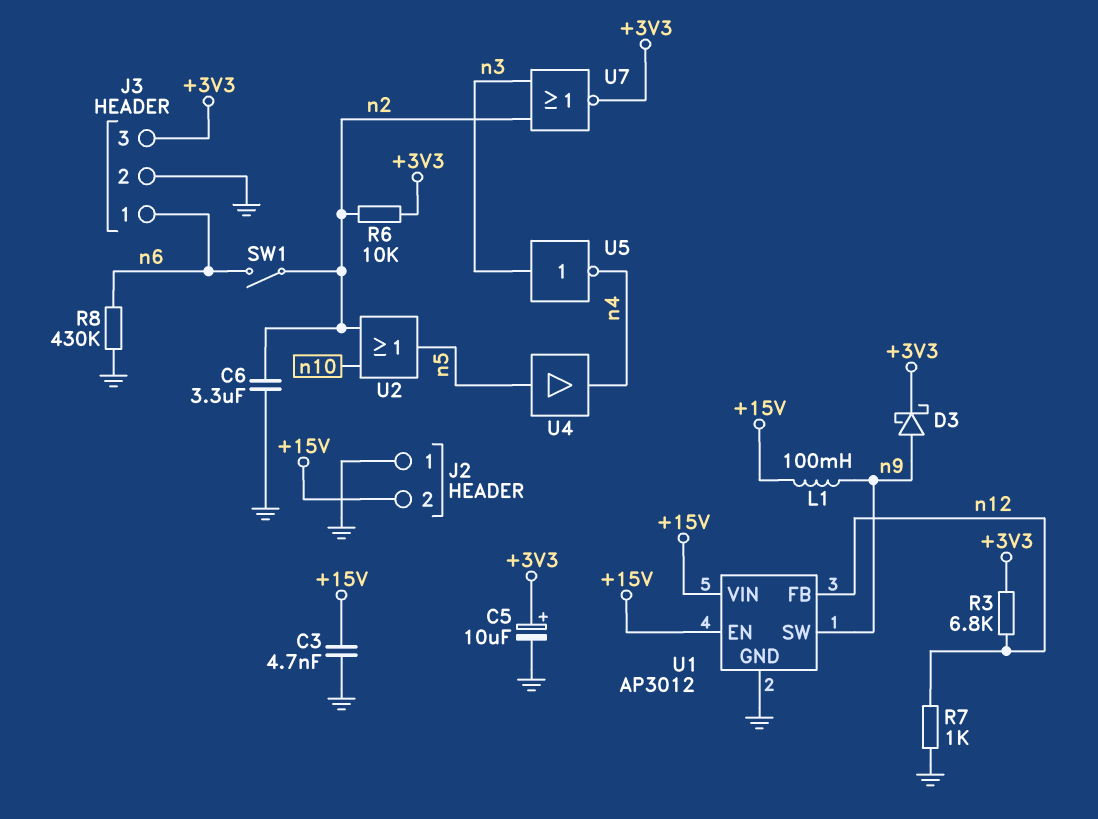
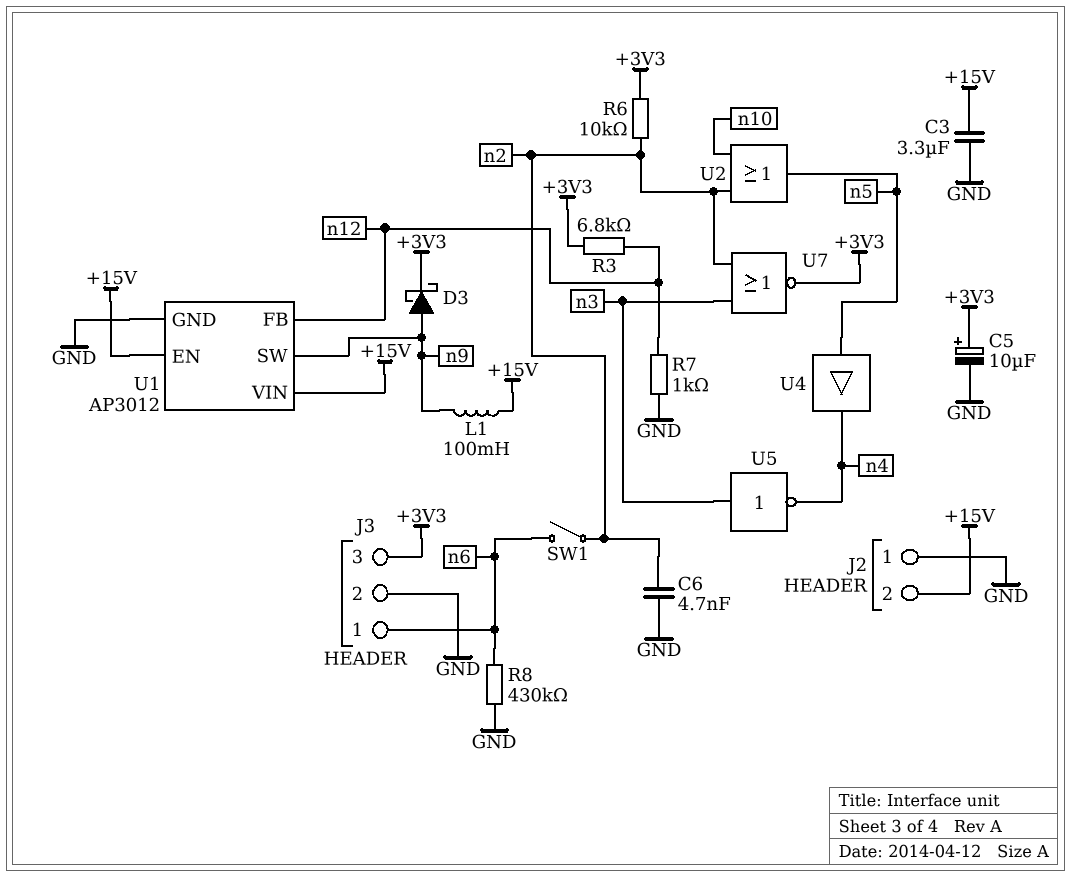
C3: 4.7nF (+15V, GND) -> 3.3uF (+15V, GND)
C6: 3.3uF (GND, n2) -> 4.7nF (GND, n2)

